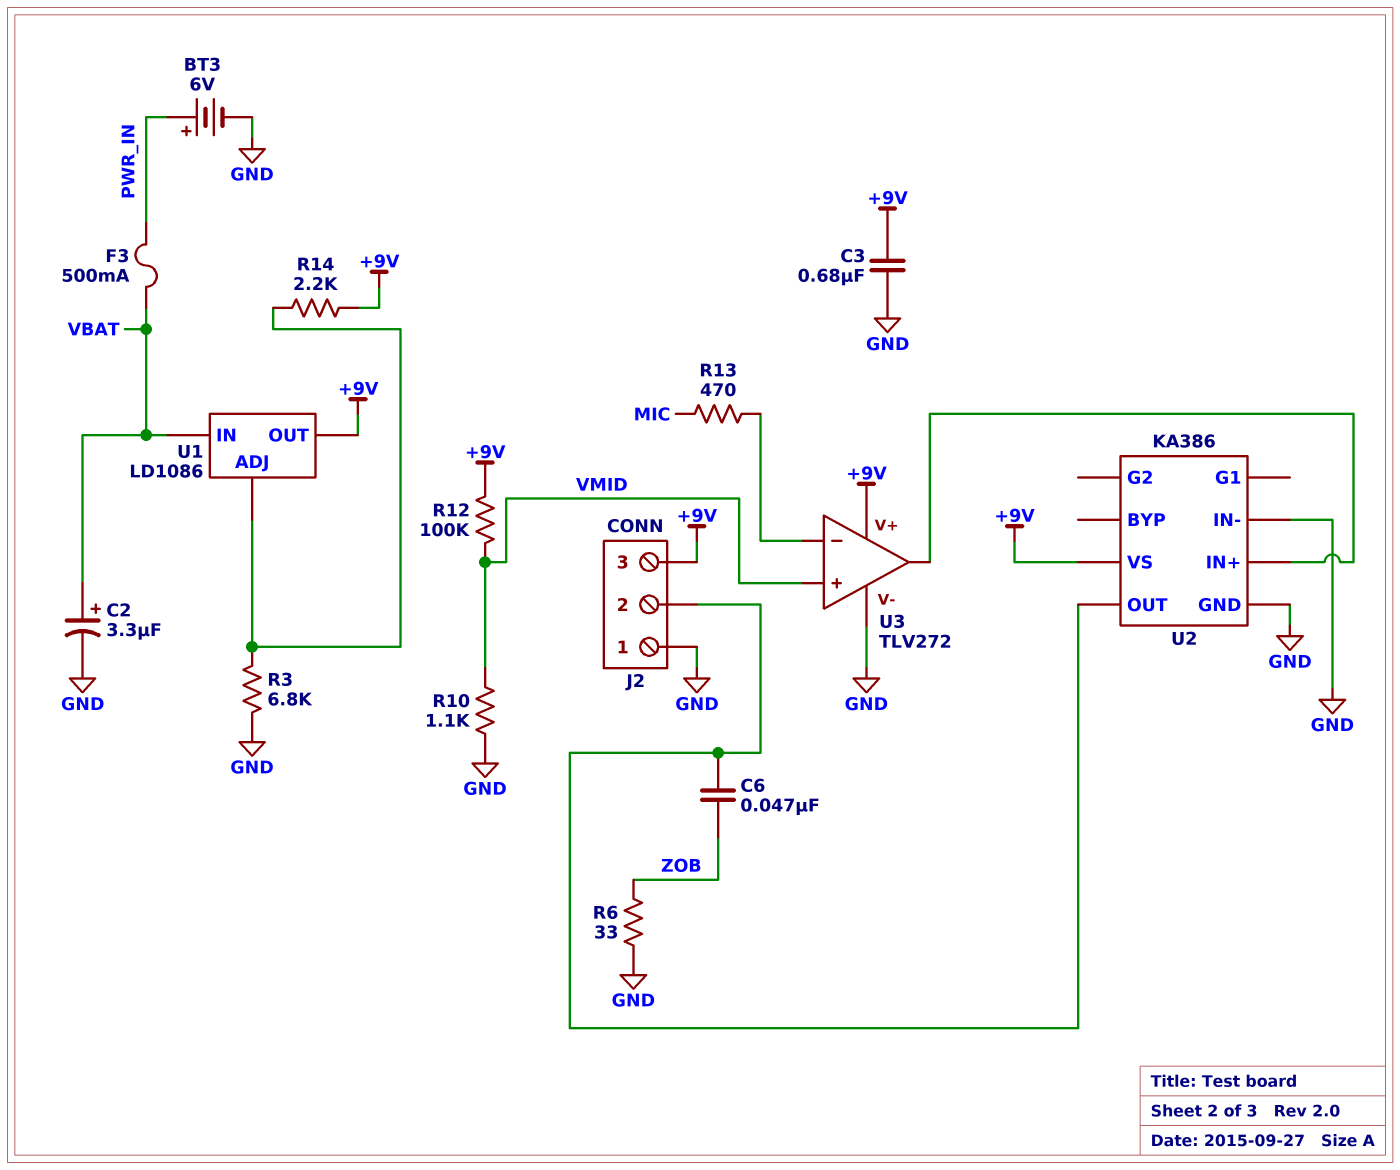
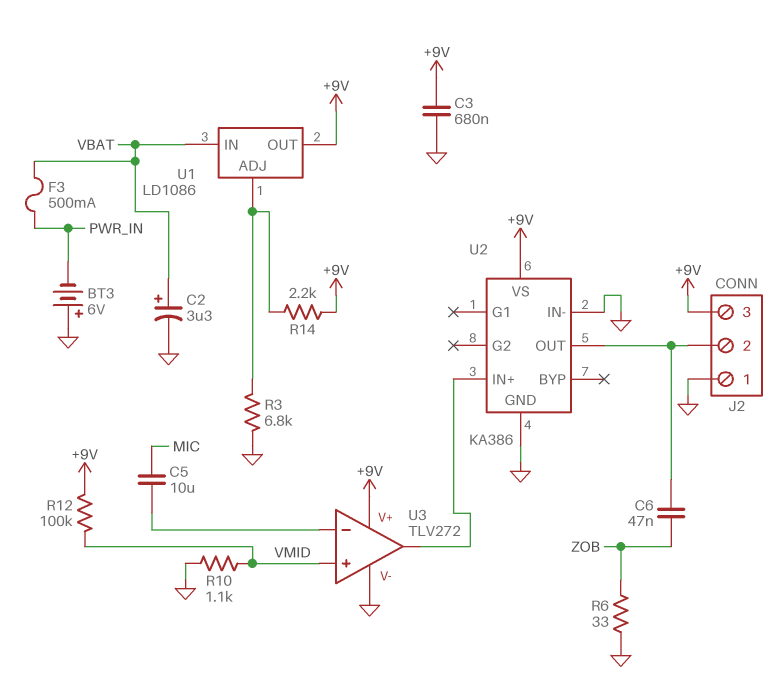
BT3: 6V (plus PWR_IN, minus GND) -> 6V (plus GND, minus PWR_IN)
C5: none -> 10uF (MIC, U3/in-)
R13: 470 (MIC, U3/in-) -> none

